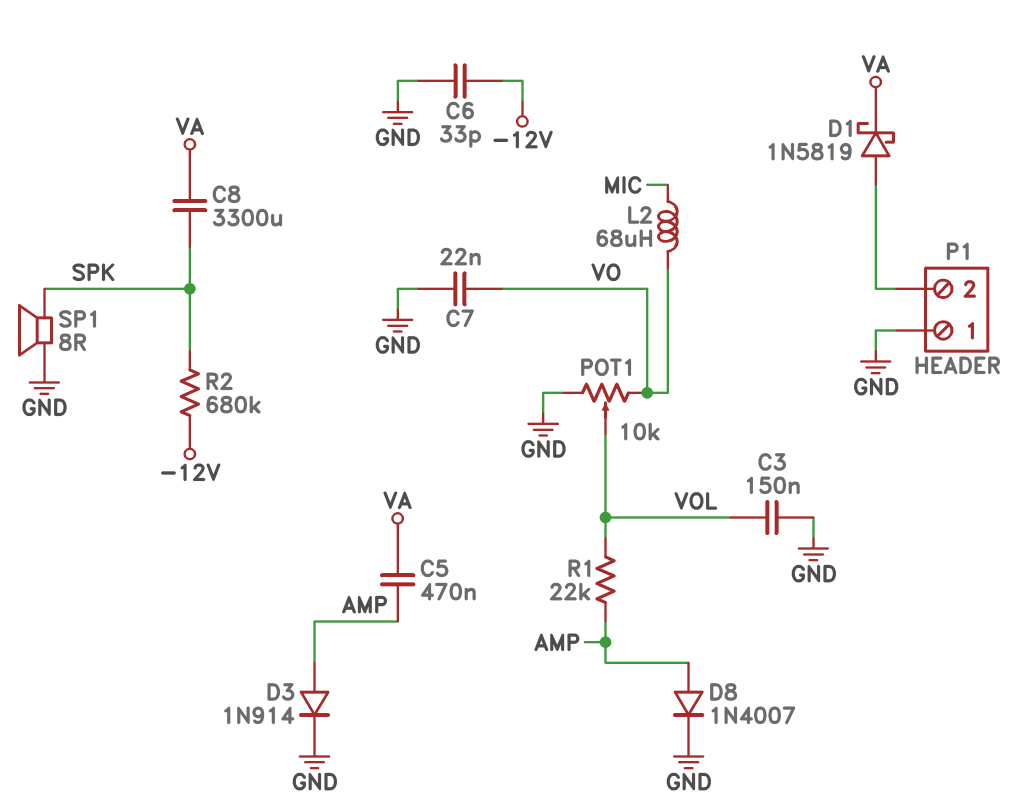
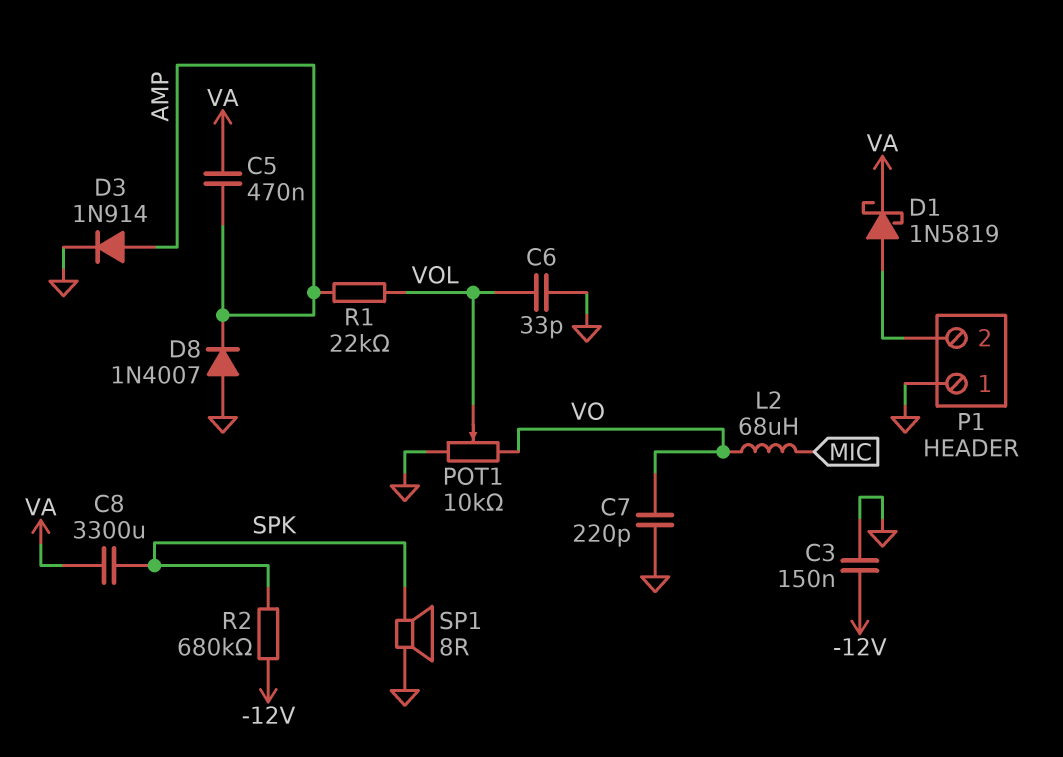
C3: 150nF (GND, VOL) -> 150nF (-12V, GND)
C6: 33pF (-12V, GND) -> 33pF (GND, VOL)
C7: 22nF (GND, VO) -> 220pF (GND, VO)
D8: diode 1N4007 (A AMP, K GND) -> diode 1N4007 (A GND, K AMP)

